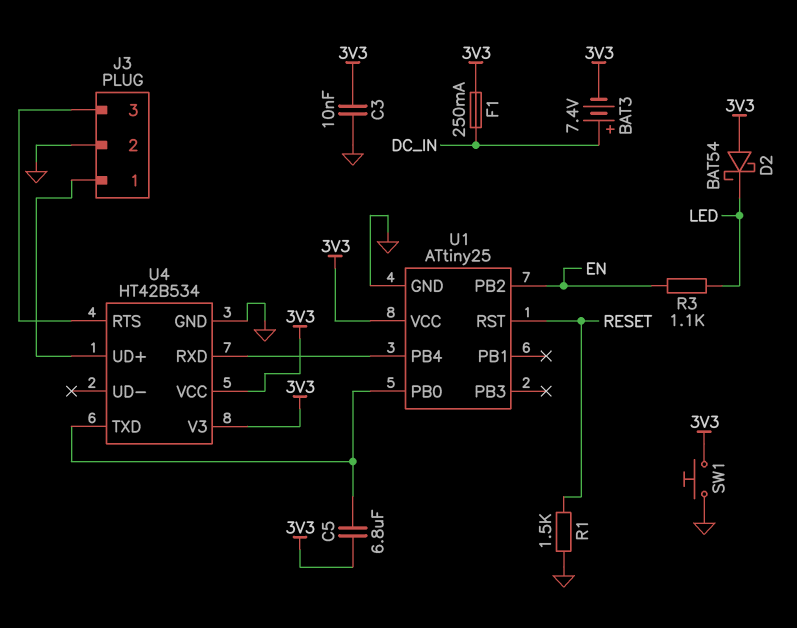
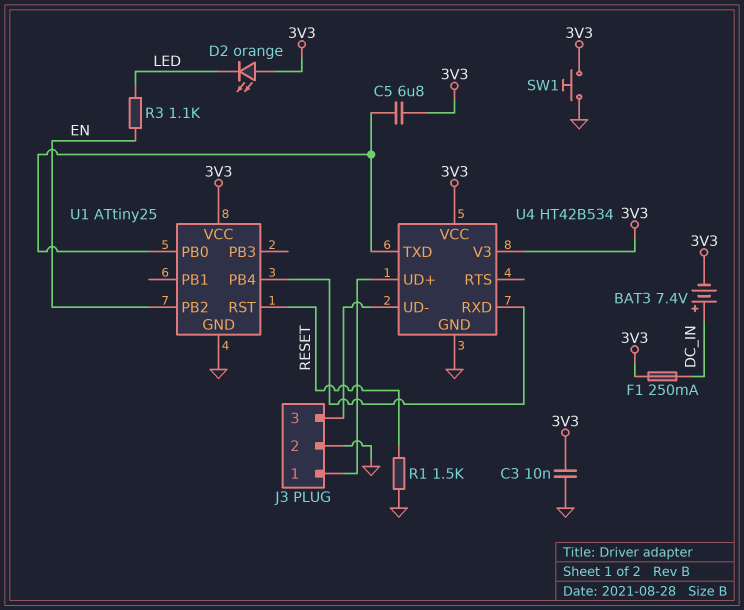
D2: schottky BAT54 (A 3V3, K LED) -> LED orange (A 3V3, K LED)
U4 pin RTS: J3/3 -> none
U4 pin UD-: none -> J3/3

